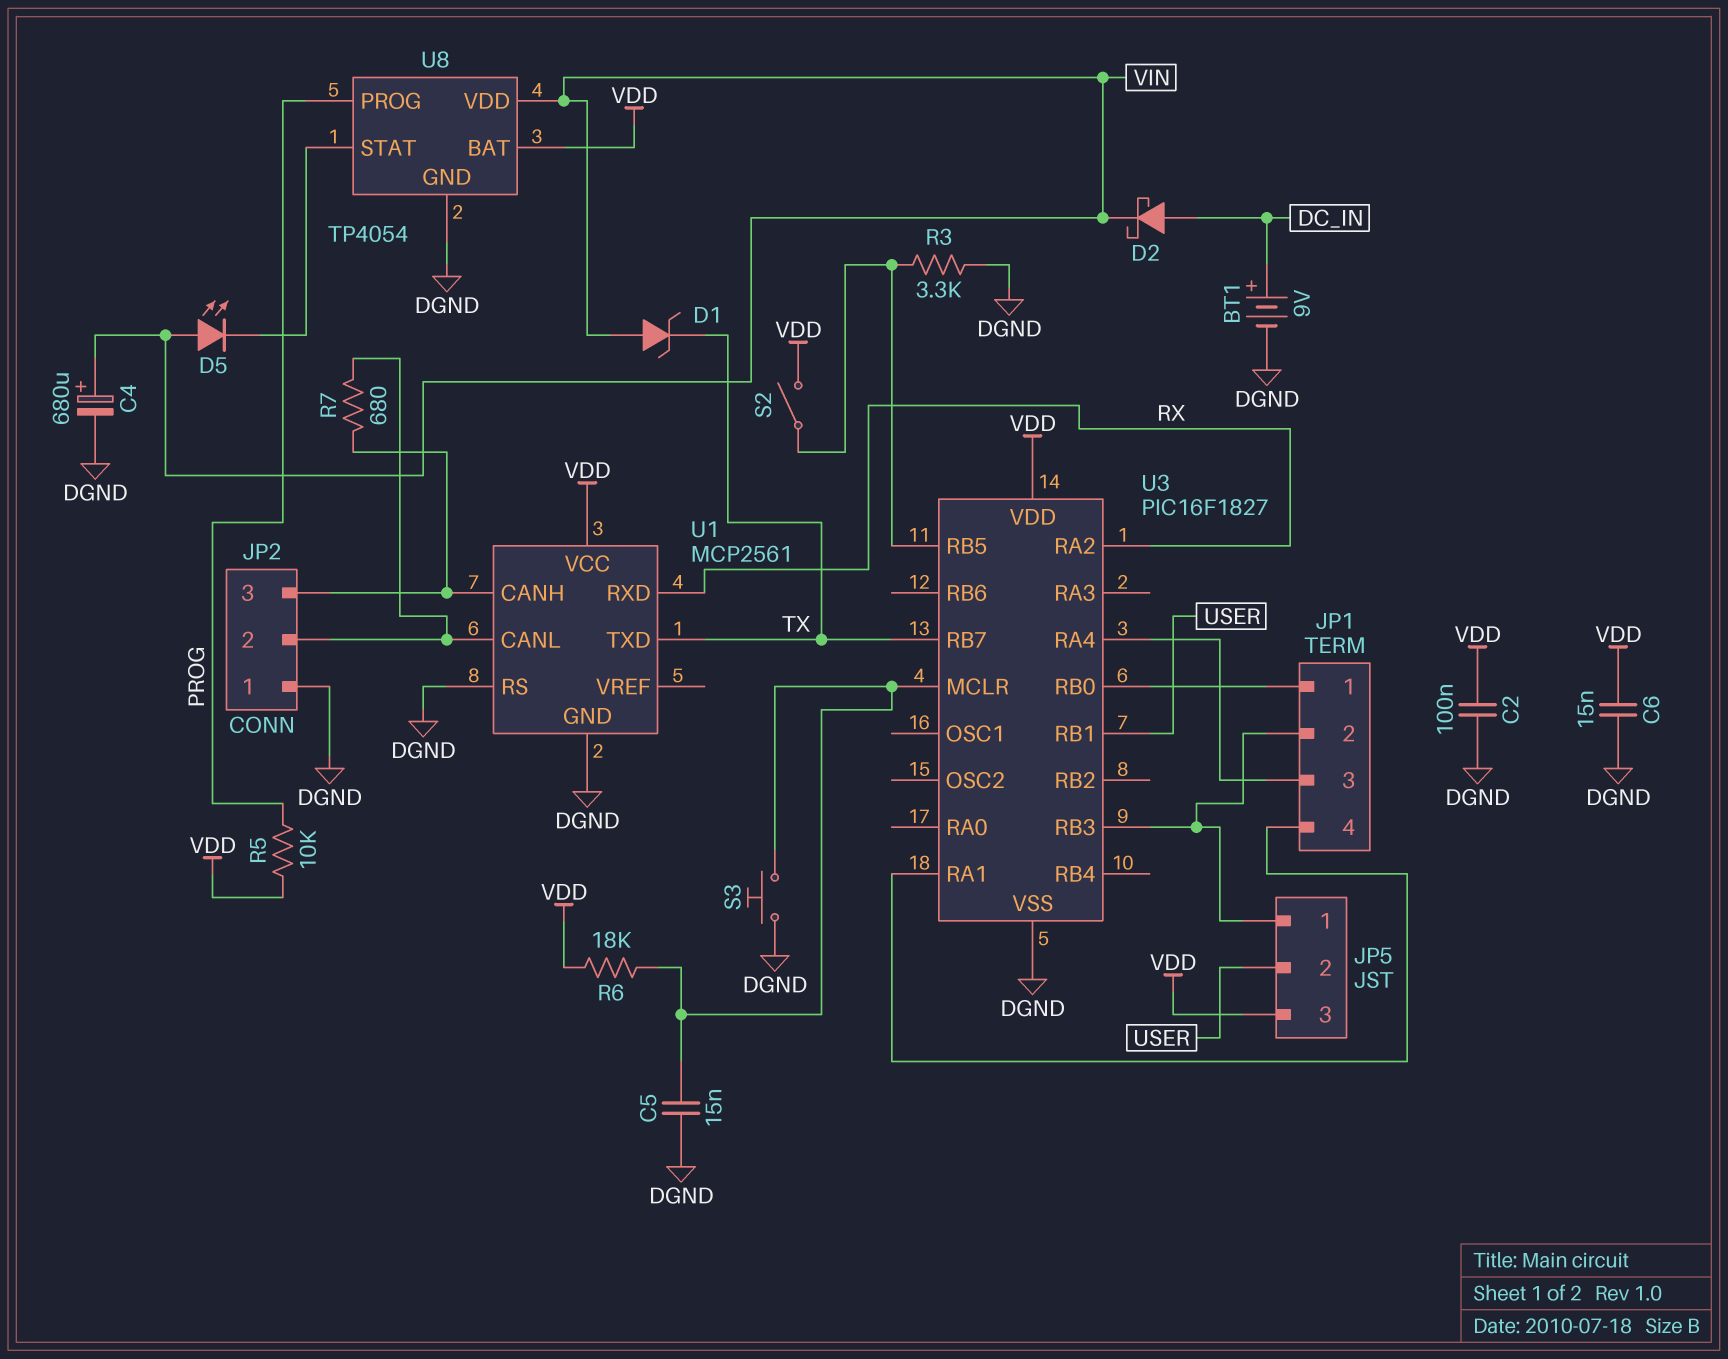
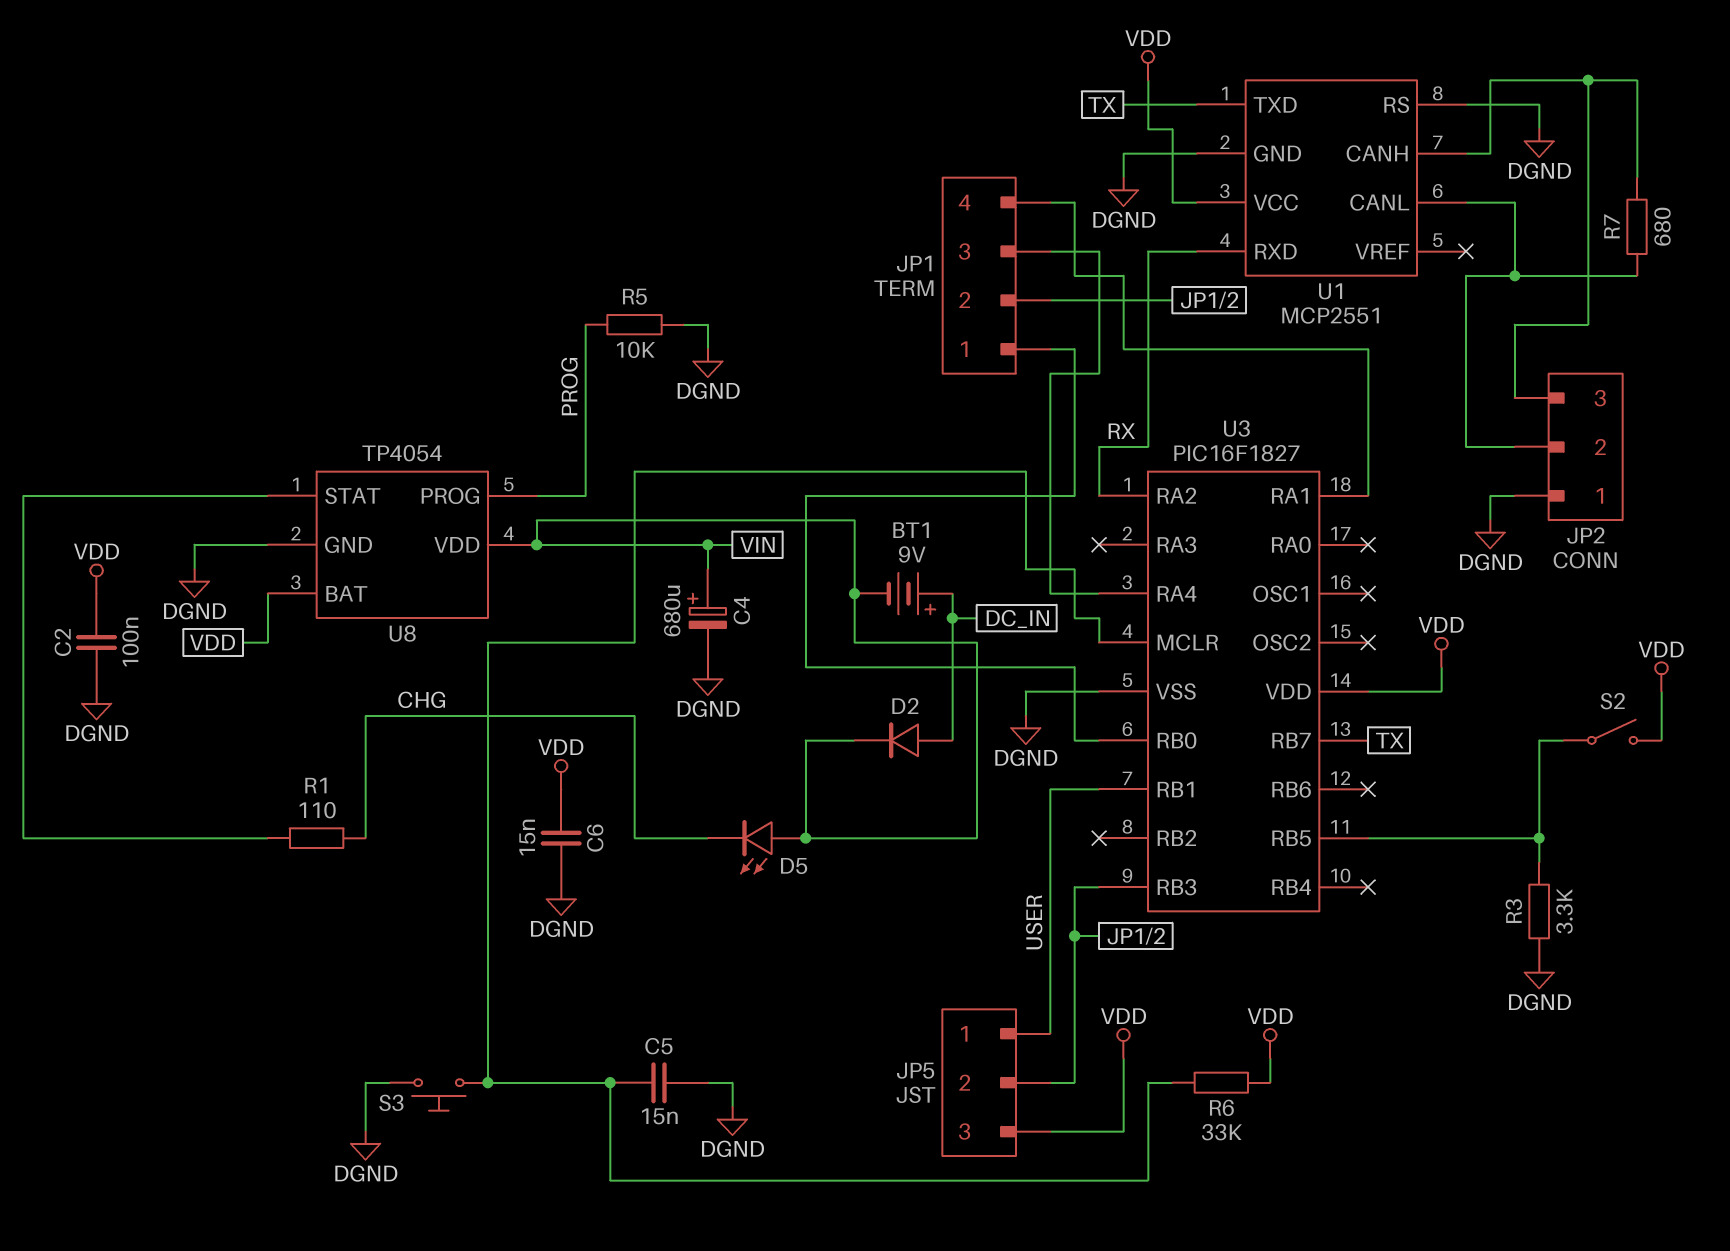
BT1: 9V (plus DC_IN, minus DGND) -> 9V (plus DC_IN, minus VIN)
D1: zener (A VIN, K TX) -> none
D2: schottky (A DC_IN, K VIN) -> diode (A DC_IN, K VIN)
D5: LED (A VIN, K U8/STAT) -> LED (A VIN, K CHG)
JP5 pin 1: JP1/2 -> USER
JP5 pin 2: USER -> JP1/2
R1: none -> 110 (CHG, U8/STAT)
R5: 10k (PROG, VDD) -> 10k (DGND, PROG)
R6: 18k (U3/MCLR, VDD) -> 33k (U3/MCLR, VDD)
U1: MCP2561 -> MCP2551

